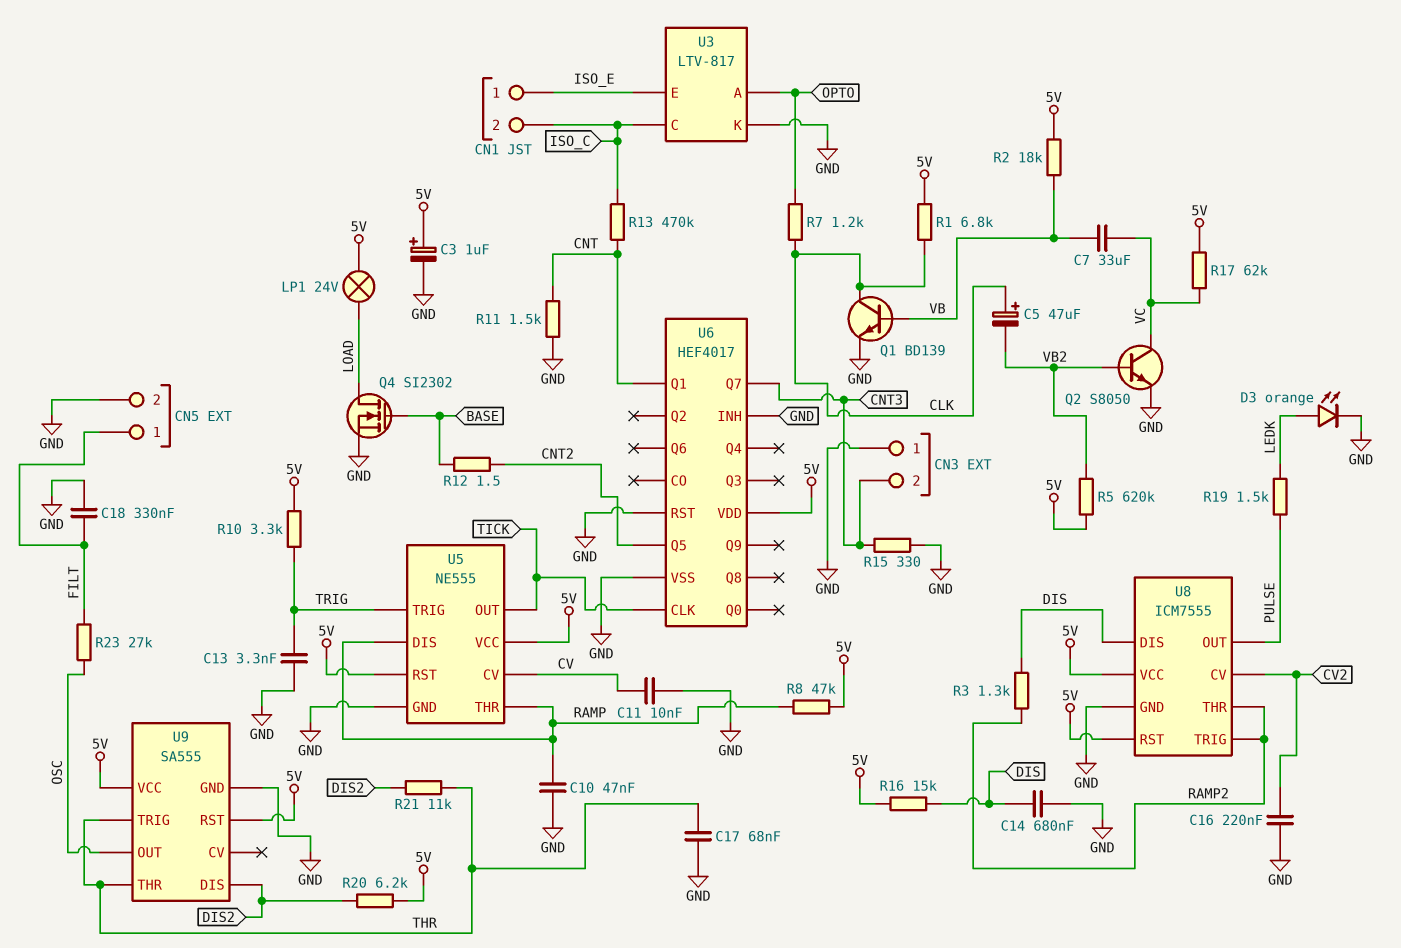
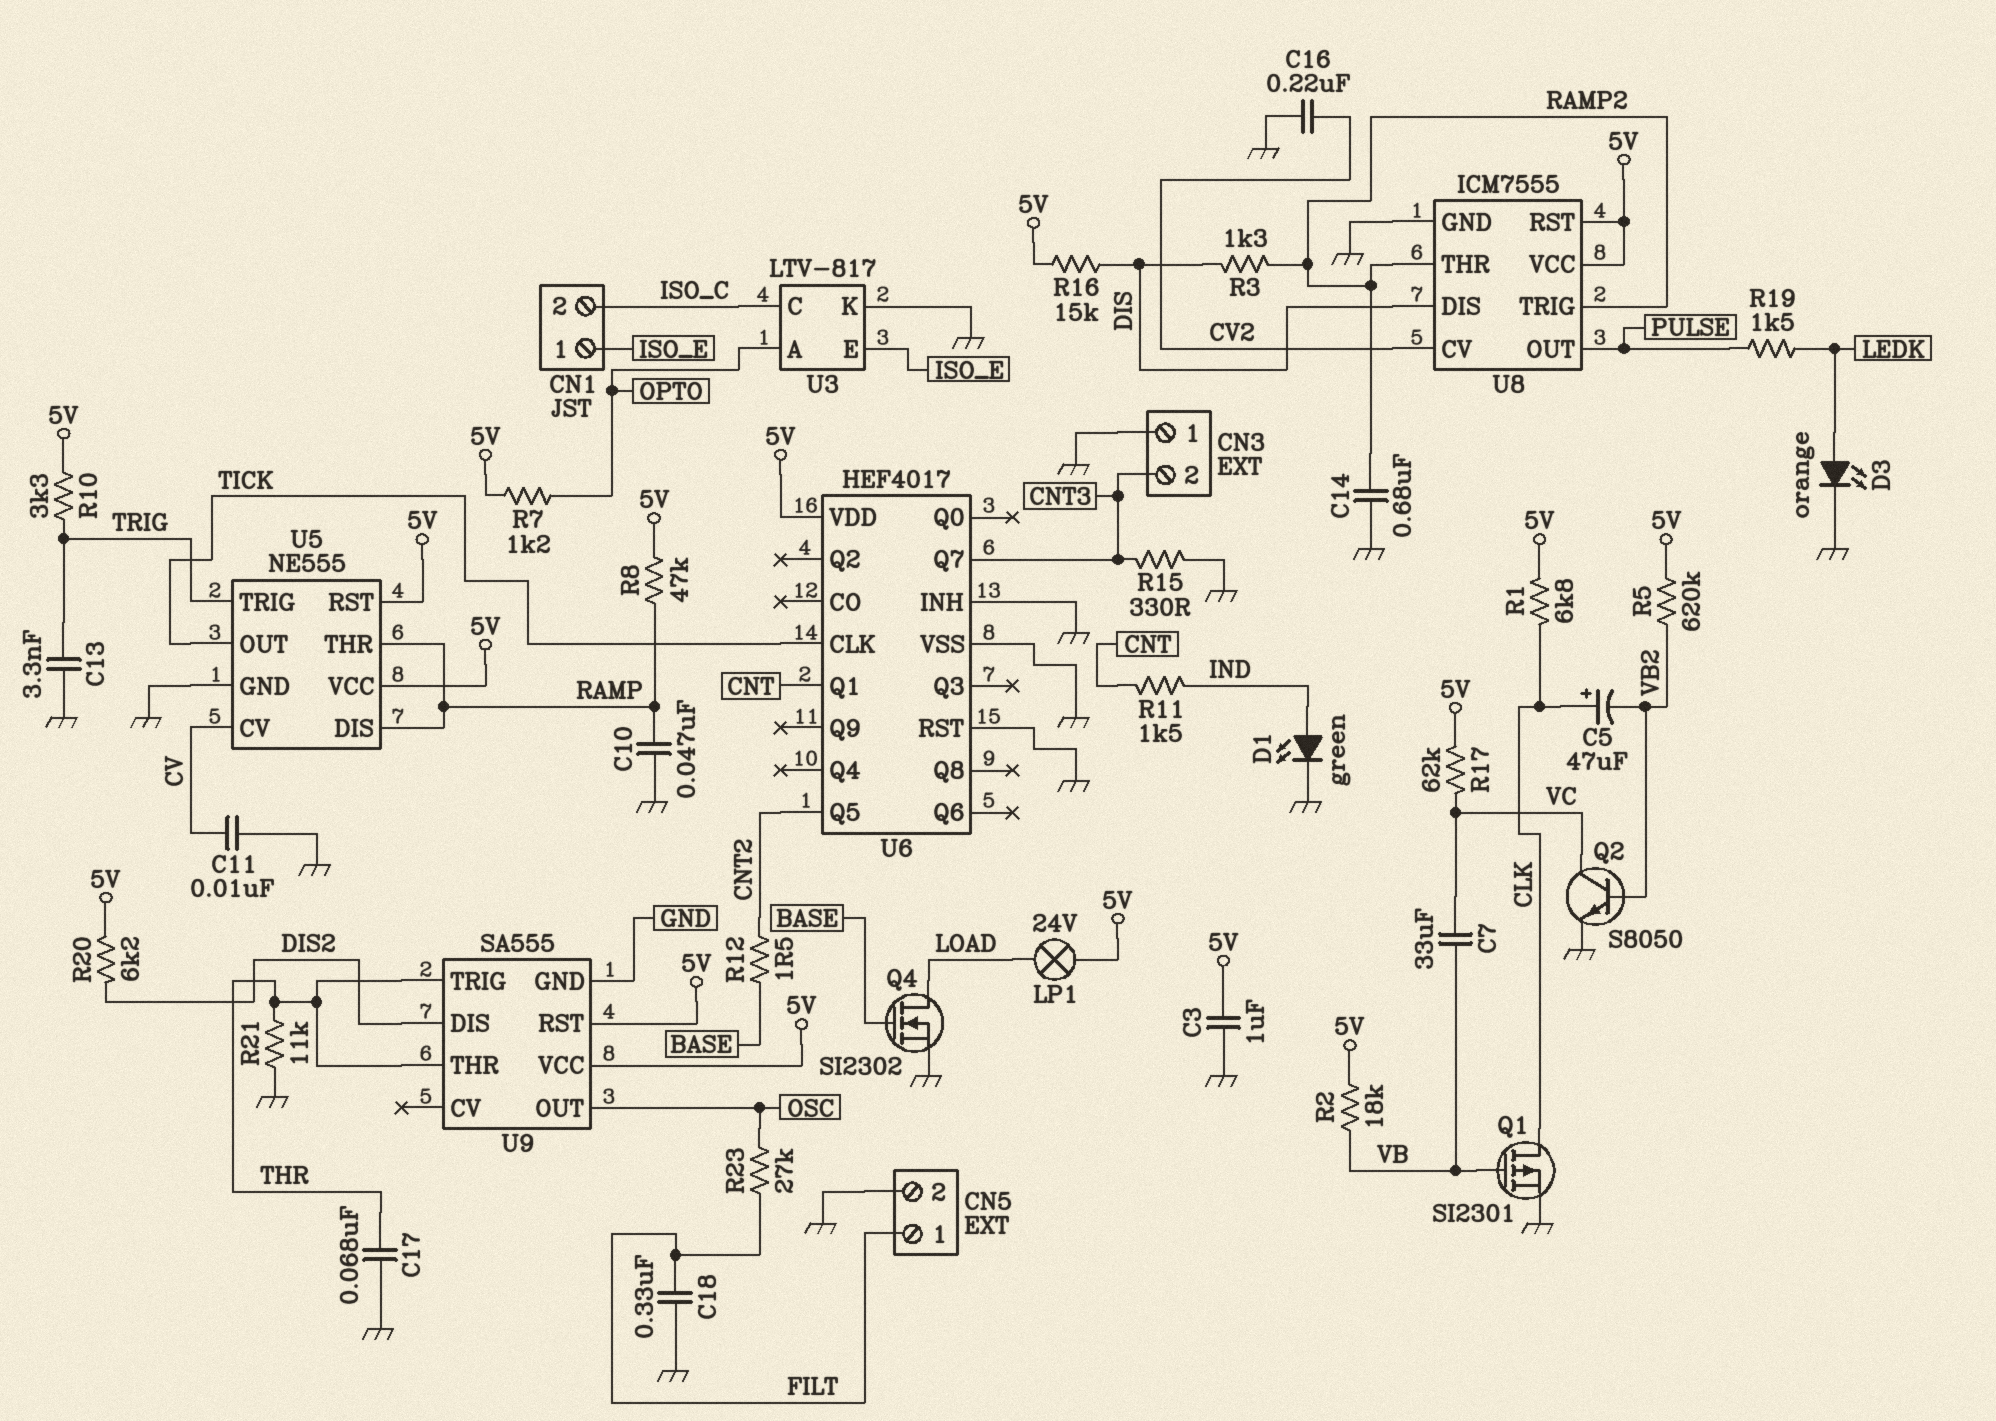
C3: 1uF (plus 5V, minus GND) -> 1uF (5V, GND)
C14: 680nF (DIS, GND) -> 680nF (GND, RAMP2)
D1: none -> LED green (A IND, K GND)
Q1: NPN BD139 (B VB, C CLK, E GND) -> PMOS SI2301 (G VB, D CLK, S GND)
R7: 1.2k (CLK, OPTO) -> 1.2k (5V, OPTO)
R11: 1.5k (CNT, GND) -> 1.5k (CNT, IND)
R13: 470k (CNT, ISO_C) -> none
R21: 11k (DIS2, THR) -> 11k (GND, THR)

